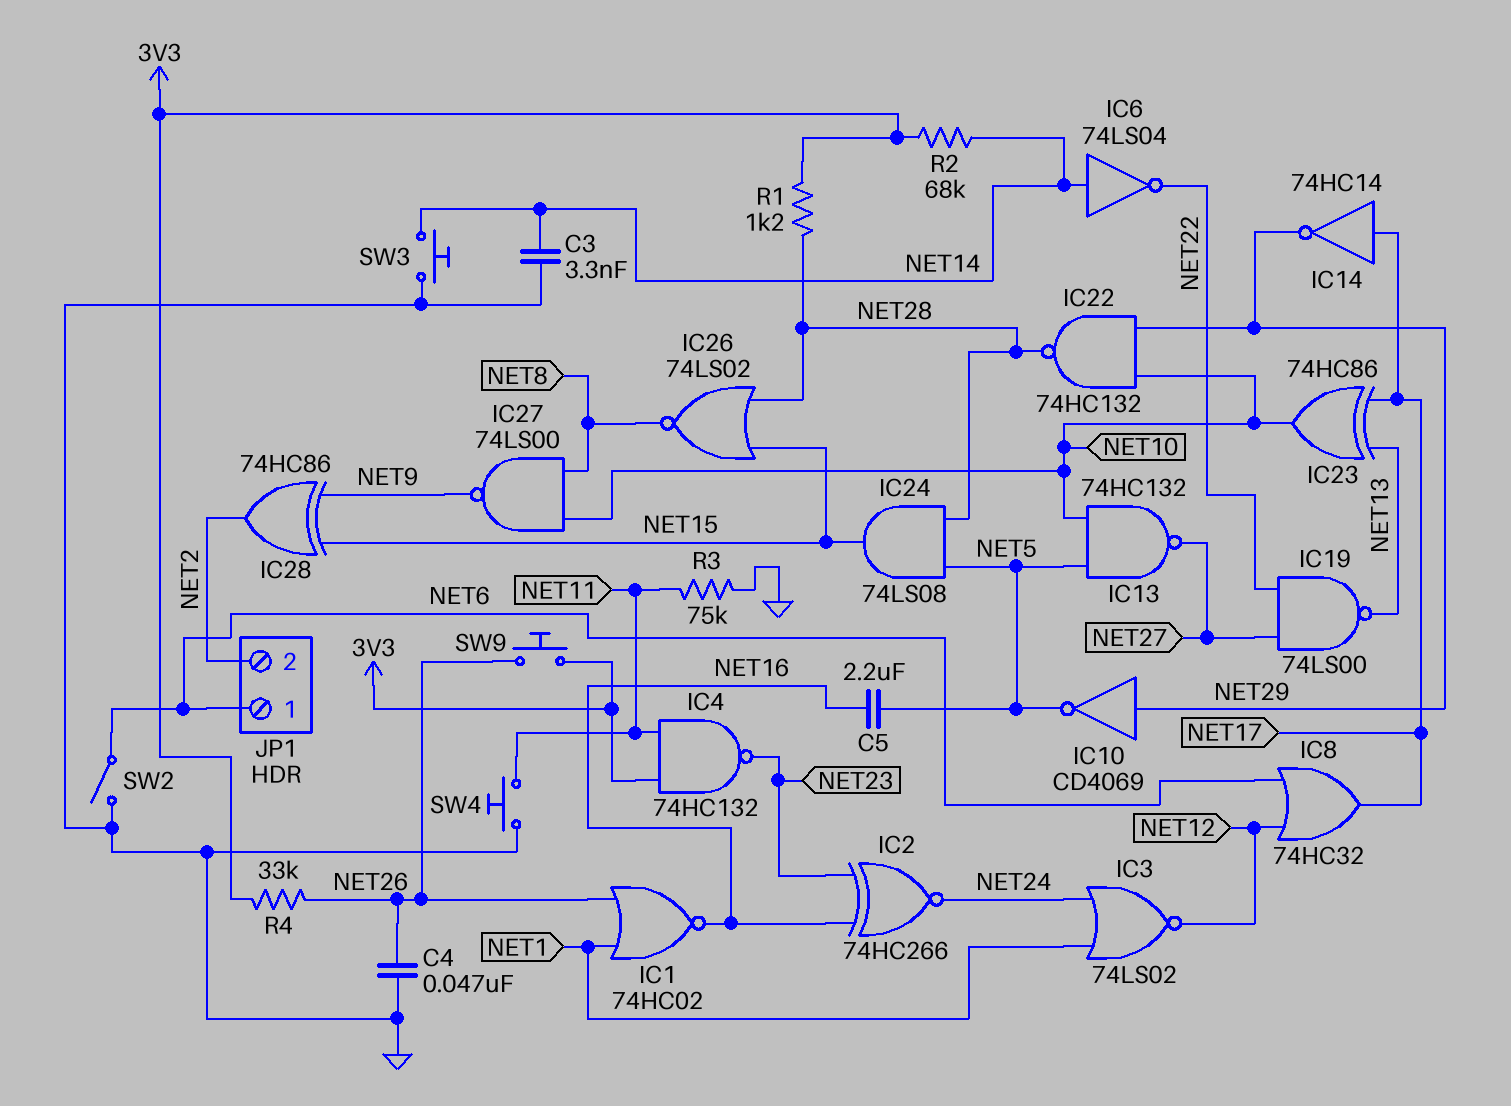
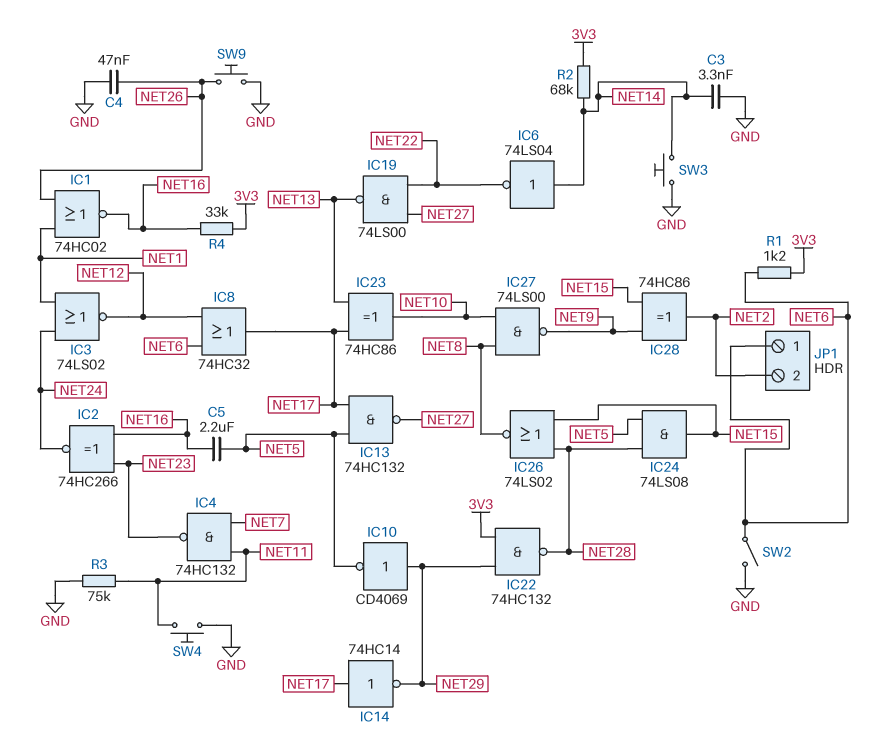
IC4: NAND 74HC132 (in 3V3, in NET11, out NET23) -> NAND 74HC132 (in NET7, in NET11, out NET23)
IC13: NAND 74HC132 (in NET5, in NET10, out NET27) -> NAND 74HC132 (in NET5, in NET17, out NET27)
IC22: NAND 74HC132 (in NET10, in NET29, out NET28) -> NAND 74HC132 (in 3V3, in NET29, out NET28)
R1: 1.2k (3V3, NET28) -> 1.2k (3V3, NET6)
R4: 33k (3V3, NET26) -> 33k (3V3, NET16)
SW9: button (3V3, NET26) -> button (GND, NET26)

